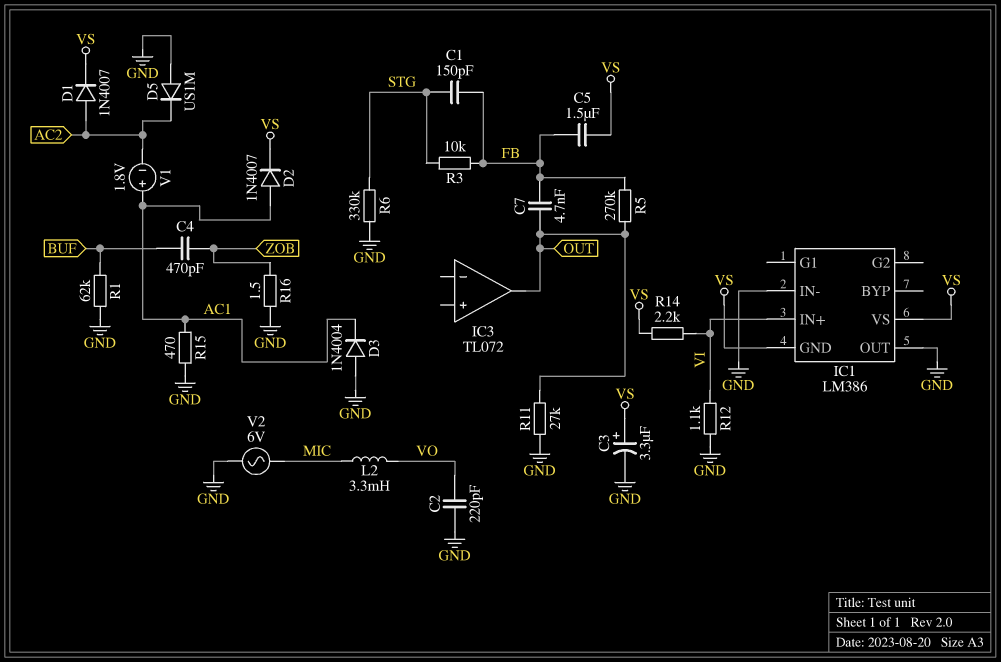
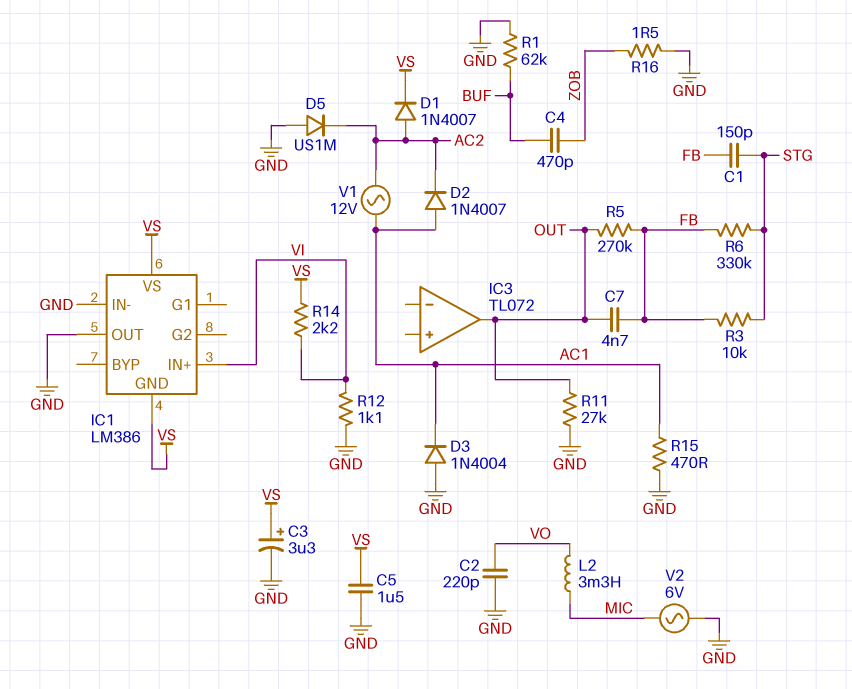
C5: 1.5uF (FB, VS) -> 1.5uF (GND, VS)
D2: diode 1N4007 (A AC1, K VS) -> diode 1N4007 (A AC1, K AC2)
R6: 330k (GND, STG) -> 330k (FB, STG)
V1: 1.8V (plus AC1, minus AC2) -> AC 12V (AC1, AC2)

